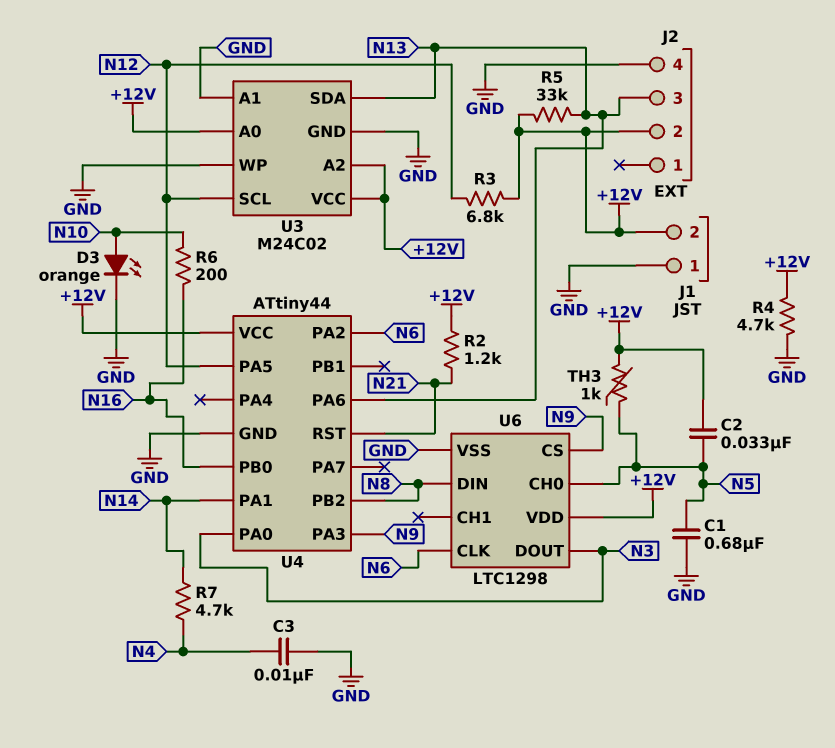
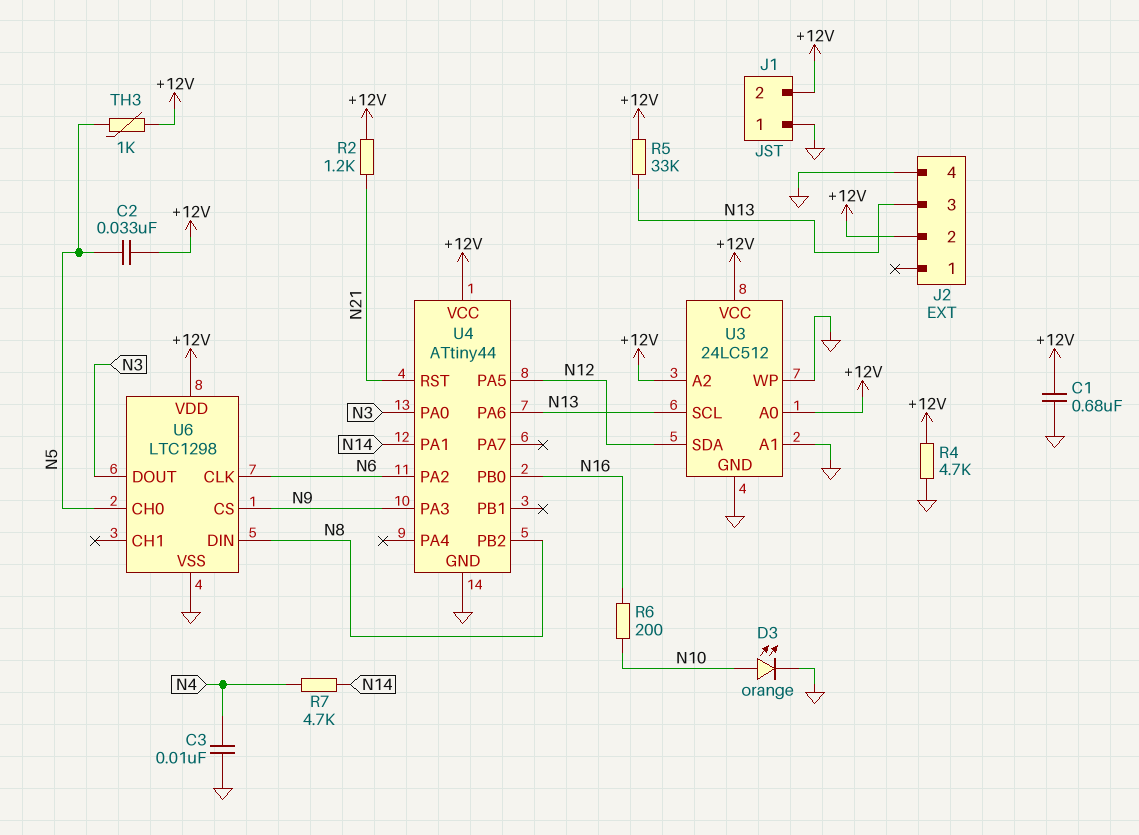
C1: 680nF (GND, N5) -> 680nF (+12V, GND)
R3: 6.8k (+12V, N12) -> none
U3: M24C02 -> 24LC512
U3 pin SCL: N12 -> N13
U3 pin SDA: N13 -> N12

